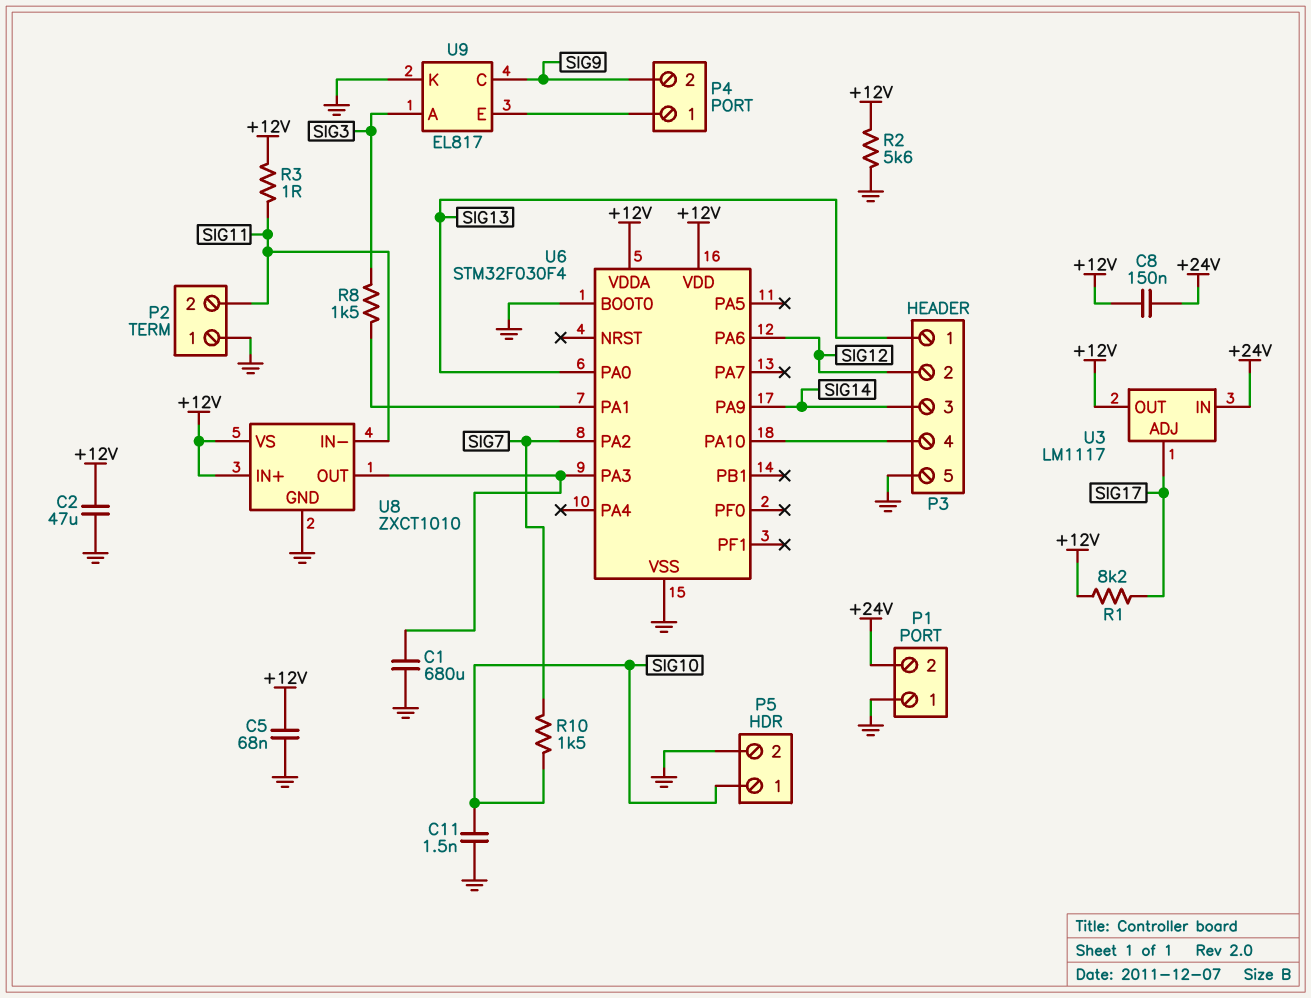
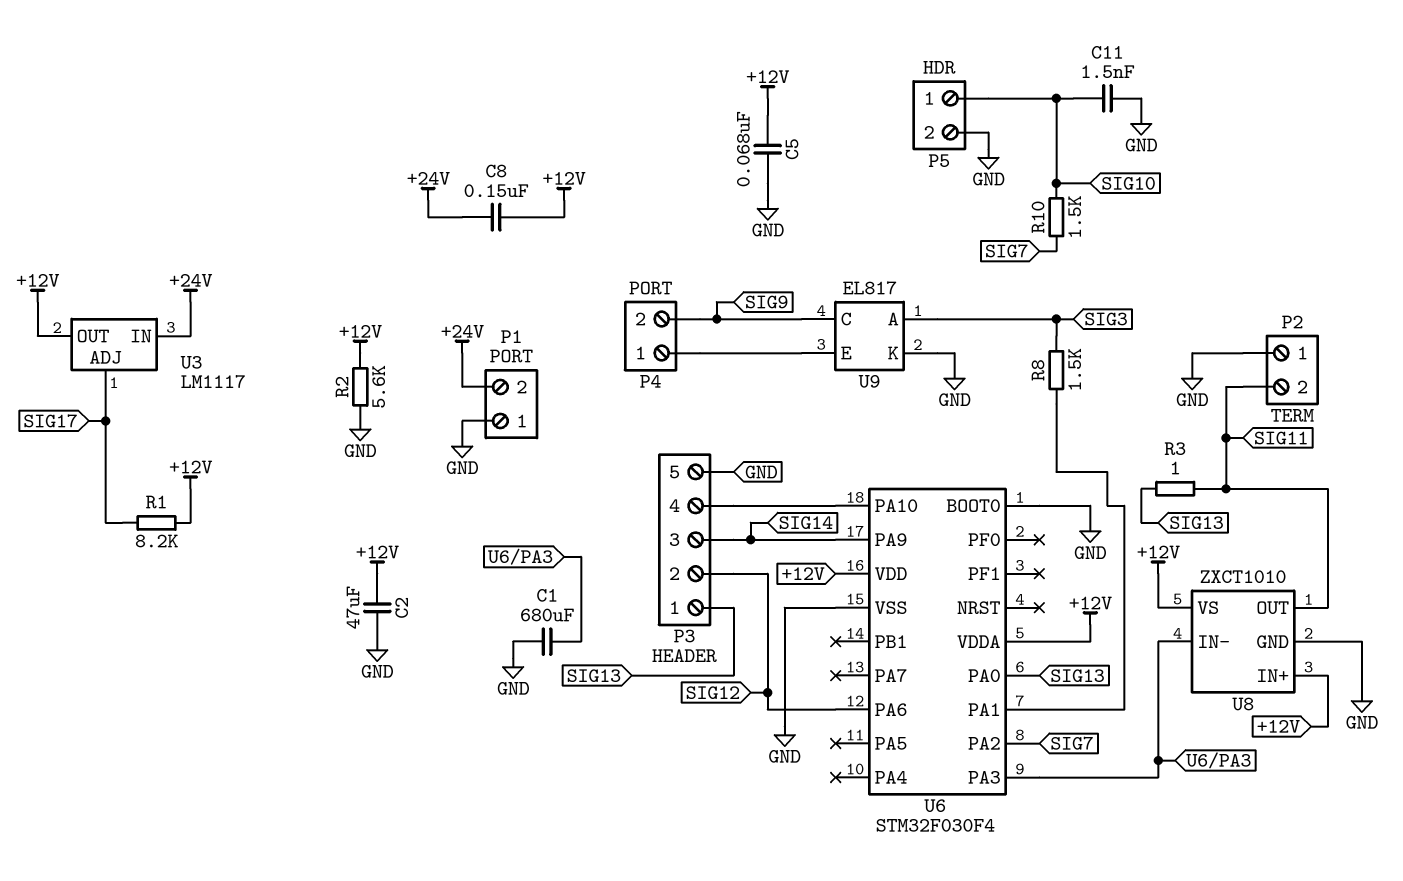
R3: 1 (+12V, SIG11) -> 1 (SIG11, SIG13)
U8 pin IN-: SIG11 -> U6/PA3
U8 pin OUT: U6/PA3 -> SIG11

